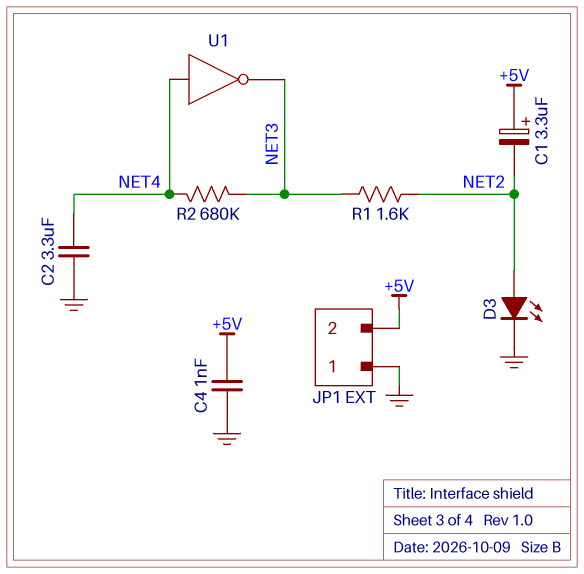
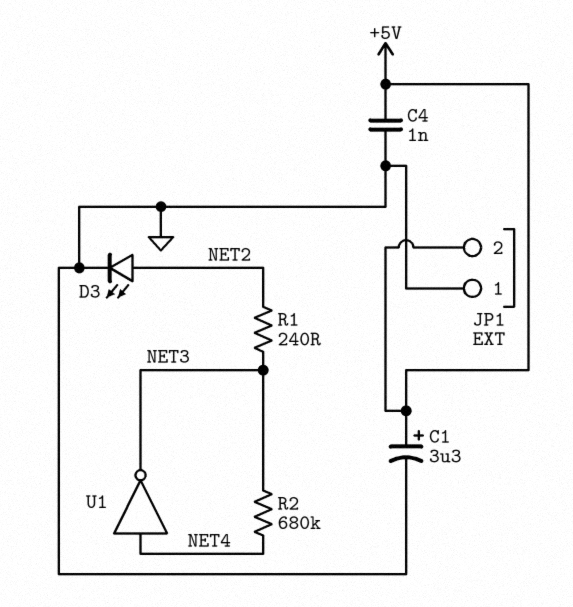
C1: 3.3uF (plus +5V, minus NET2) -> 3.3uF (plus +5V, minus GND)
C2: 3.3uF (GND, NET4) -> none
R1: 1.6k (NET2, NET3) -> 240 (NET2, NET3)

